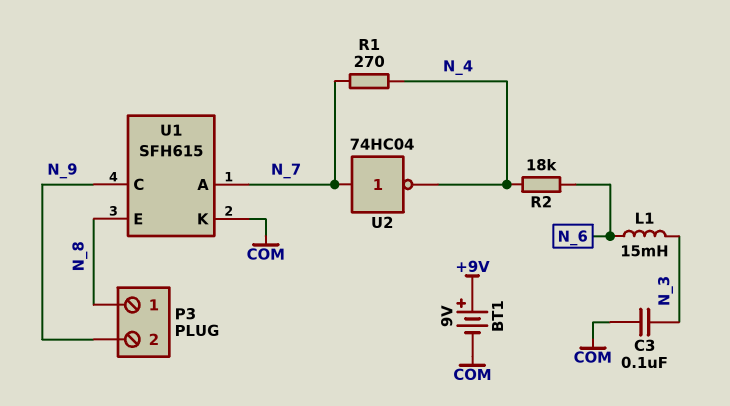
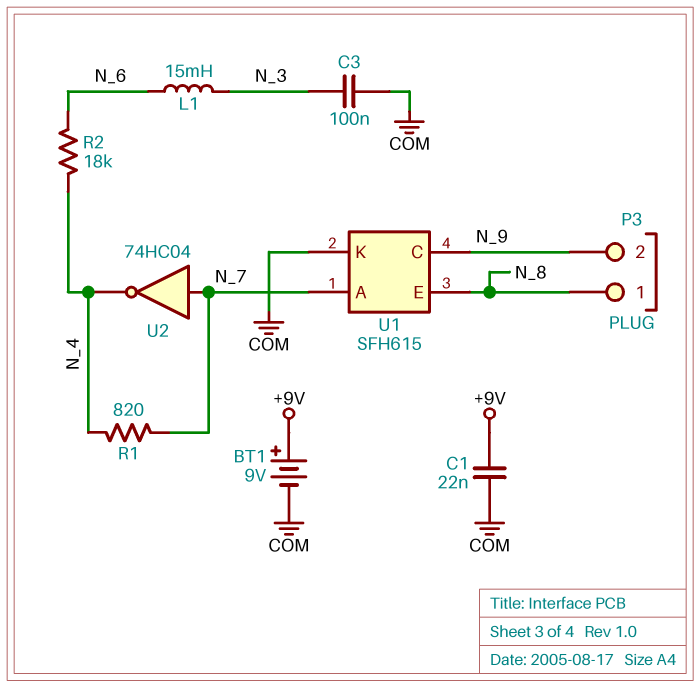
C1: none -> 22nF (+9V, COM)
R1: 270 (N_4, N_7) -> 820 (N_4, N_7)

